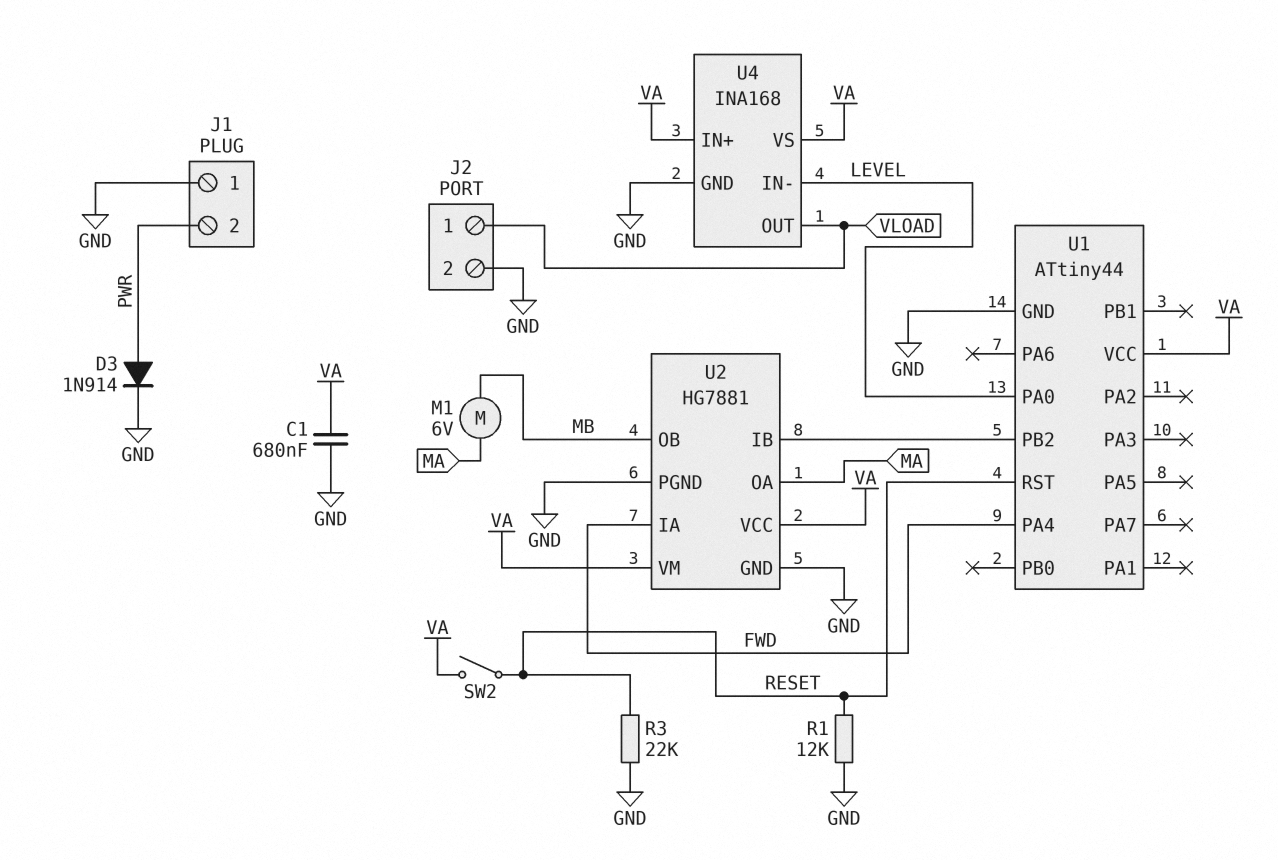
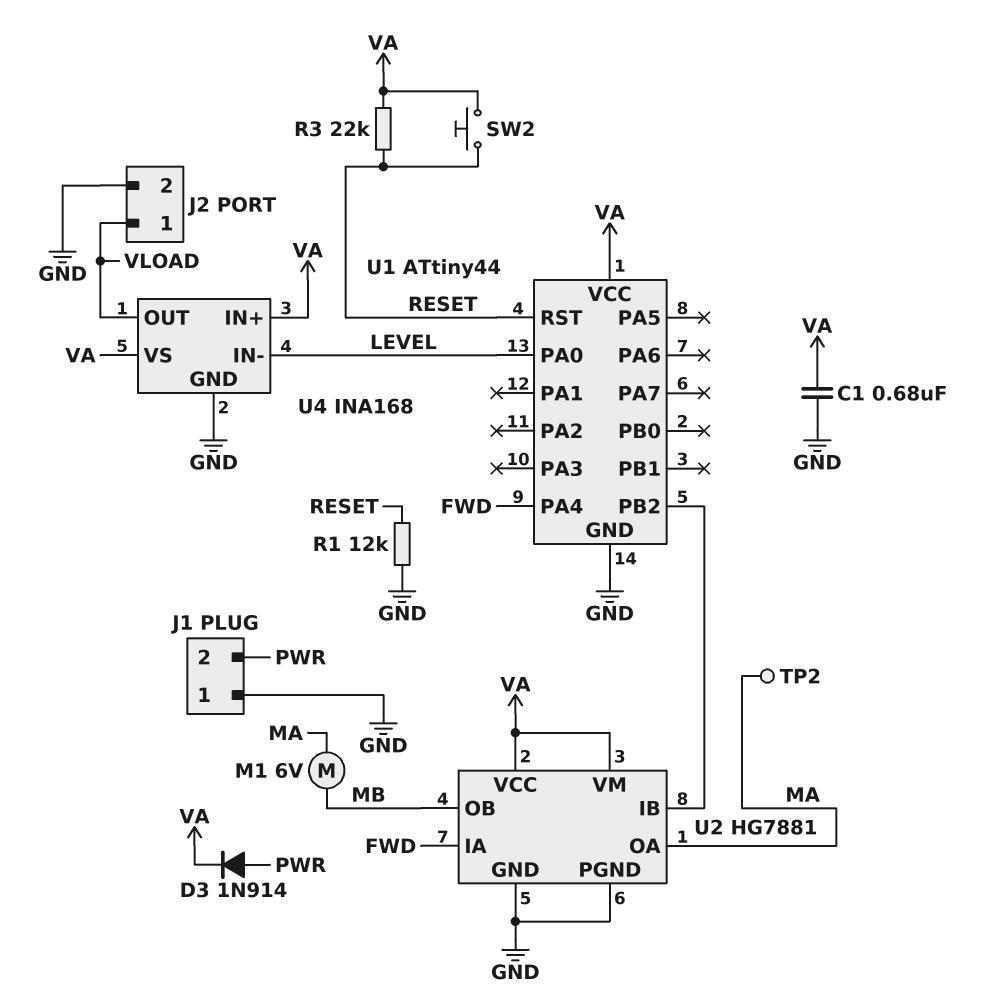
D3: diode 1N914 (A PWR, K GND) -> diode 1N914 (A PWR, K VA)
R3: 22k (GND, RESET) -> 22k (RESET, VA)
SW2: switch (RESET, VA) -> button (RESET, VA)
TP2: none -> test point (MA)

